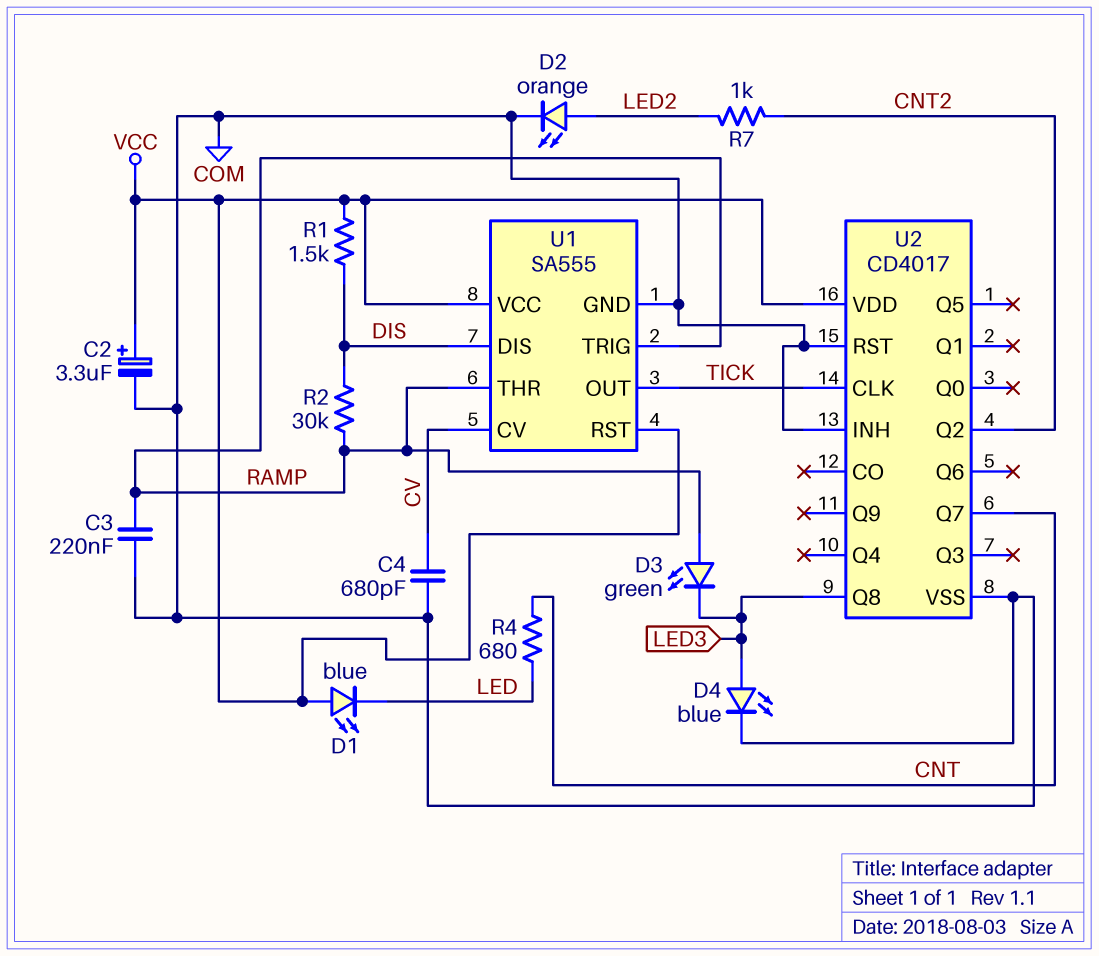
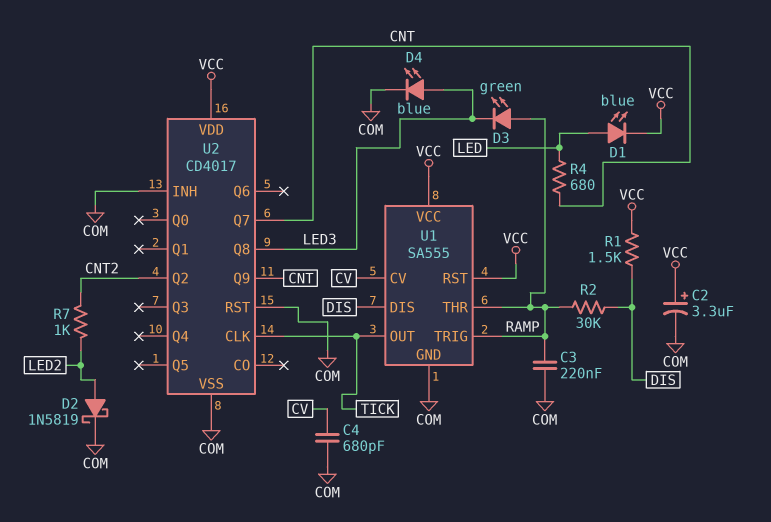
D1: LED blue (A VCC, K LED) -> LED blue (A LED, K VCC)
D2: LED orange (A LED2, K COM) -> schottky 1N5819 (A LED2, K COM)
U2 pin Q9: none -> CNT

